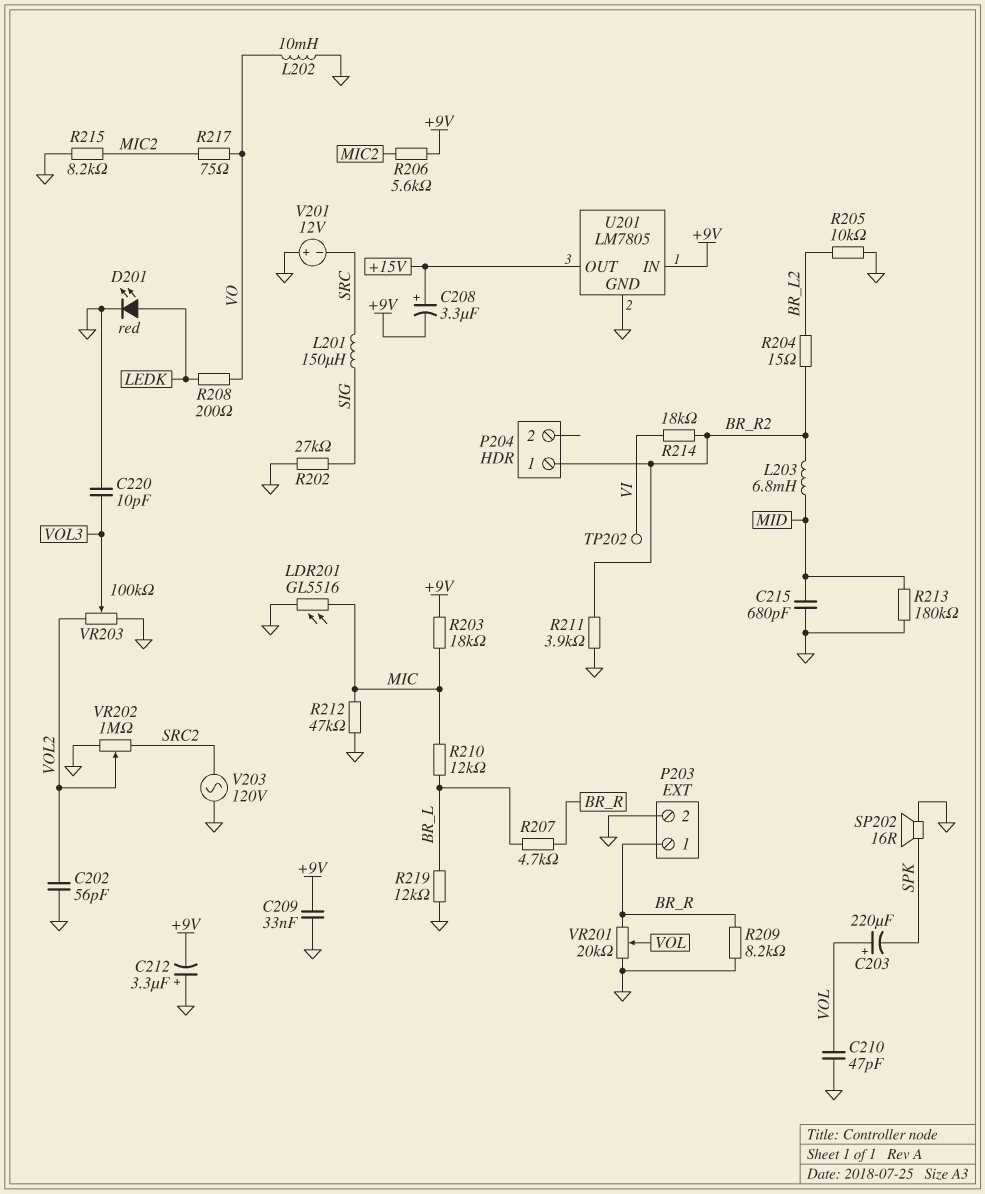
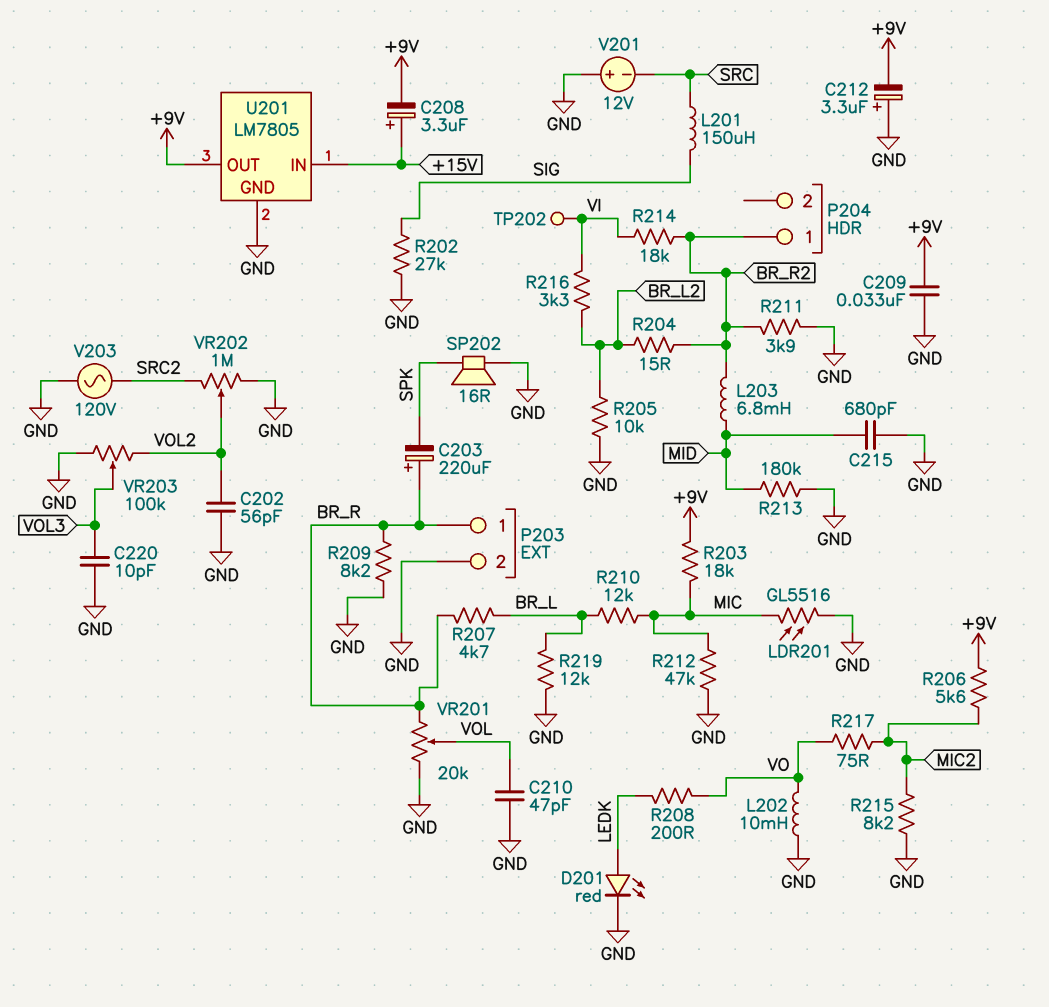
C203: 220uF (plus VOL, minus SPK) -> 220uF (plus BR_R, minus SPK)
R216: none -> 3.3k (BR_L2, VI)
U201 pin IN: +9V -> +15V
U201 pin OUT: +15V -> +9V

